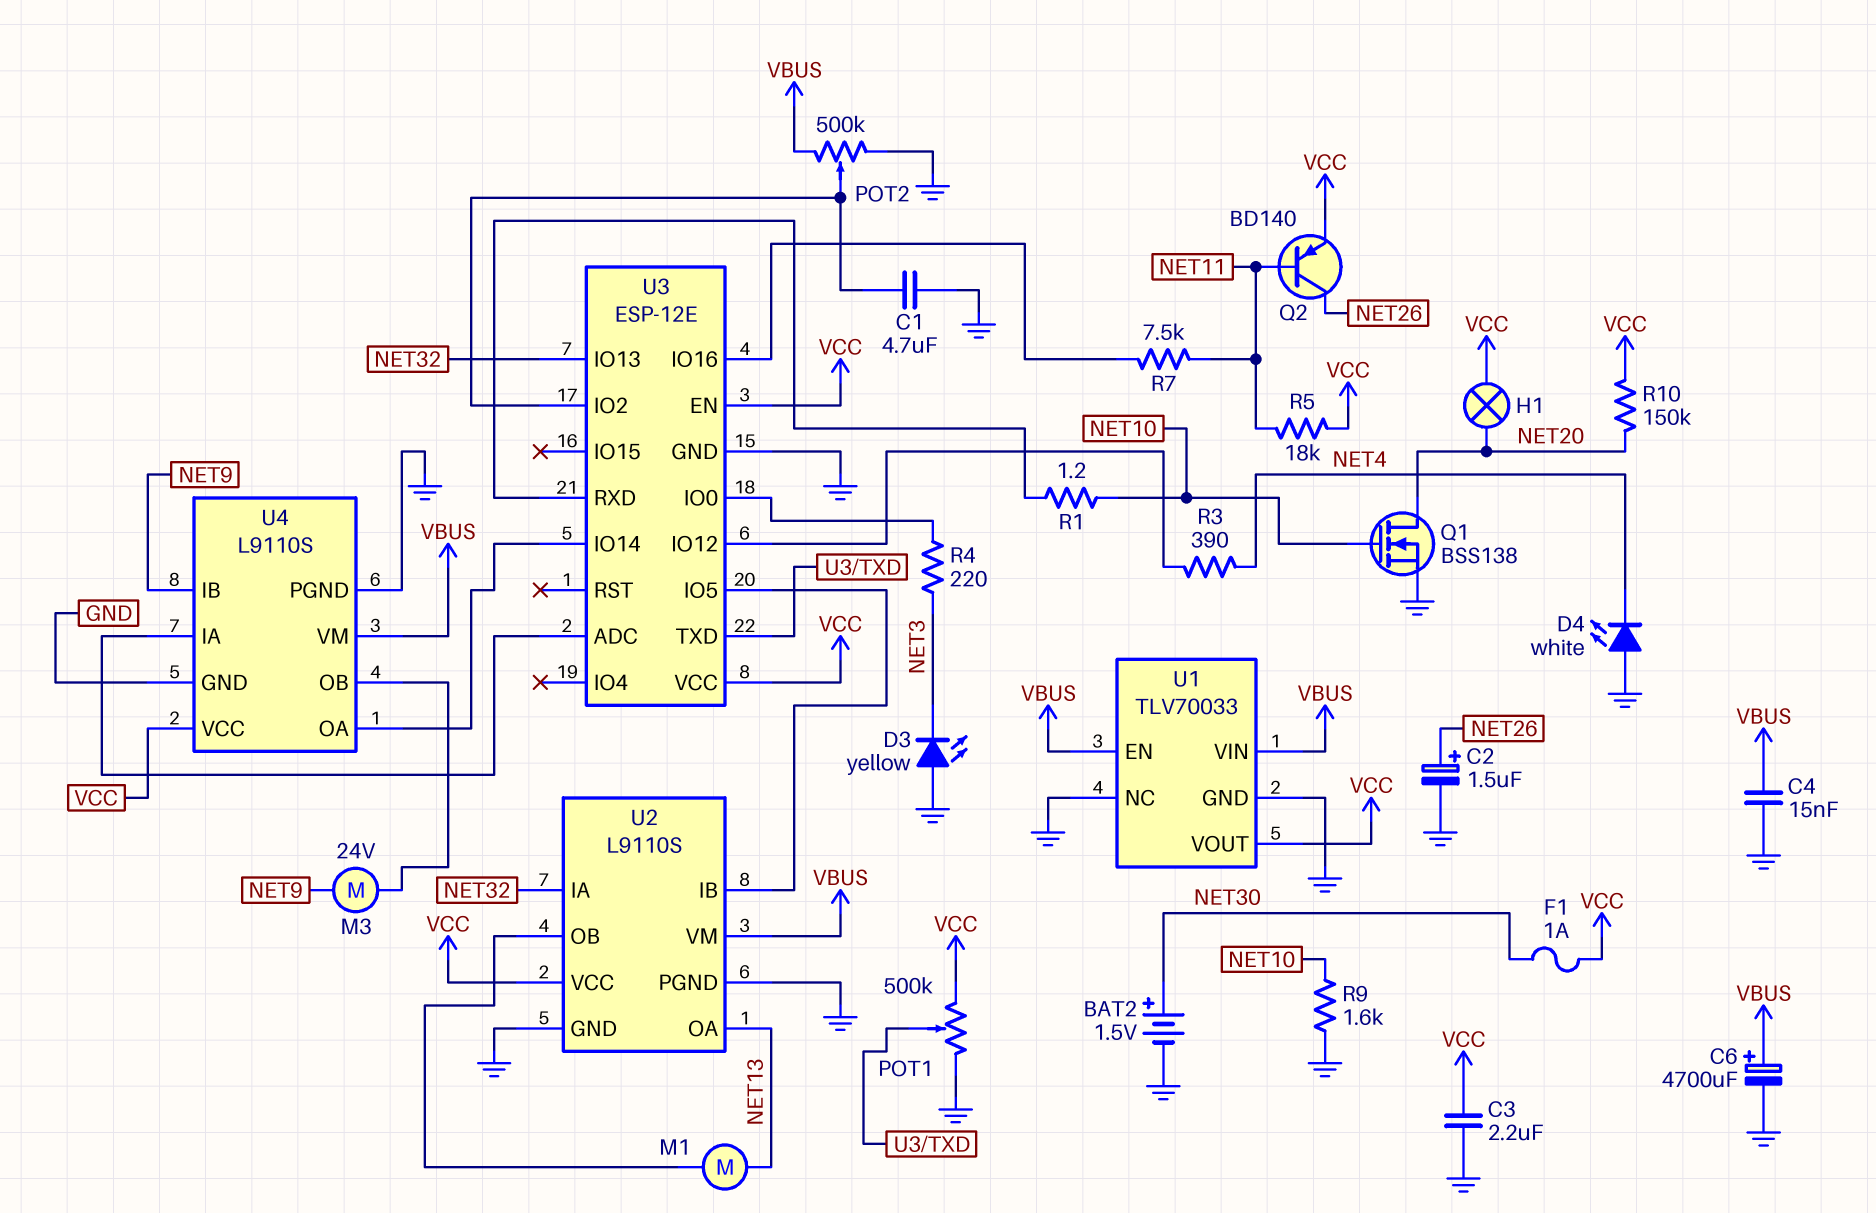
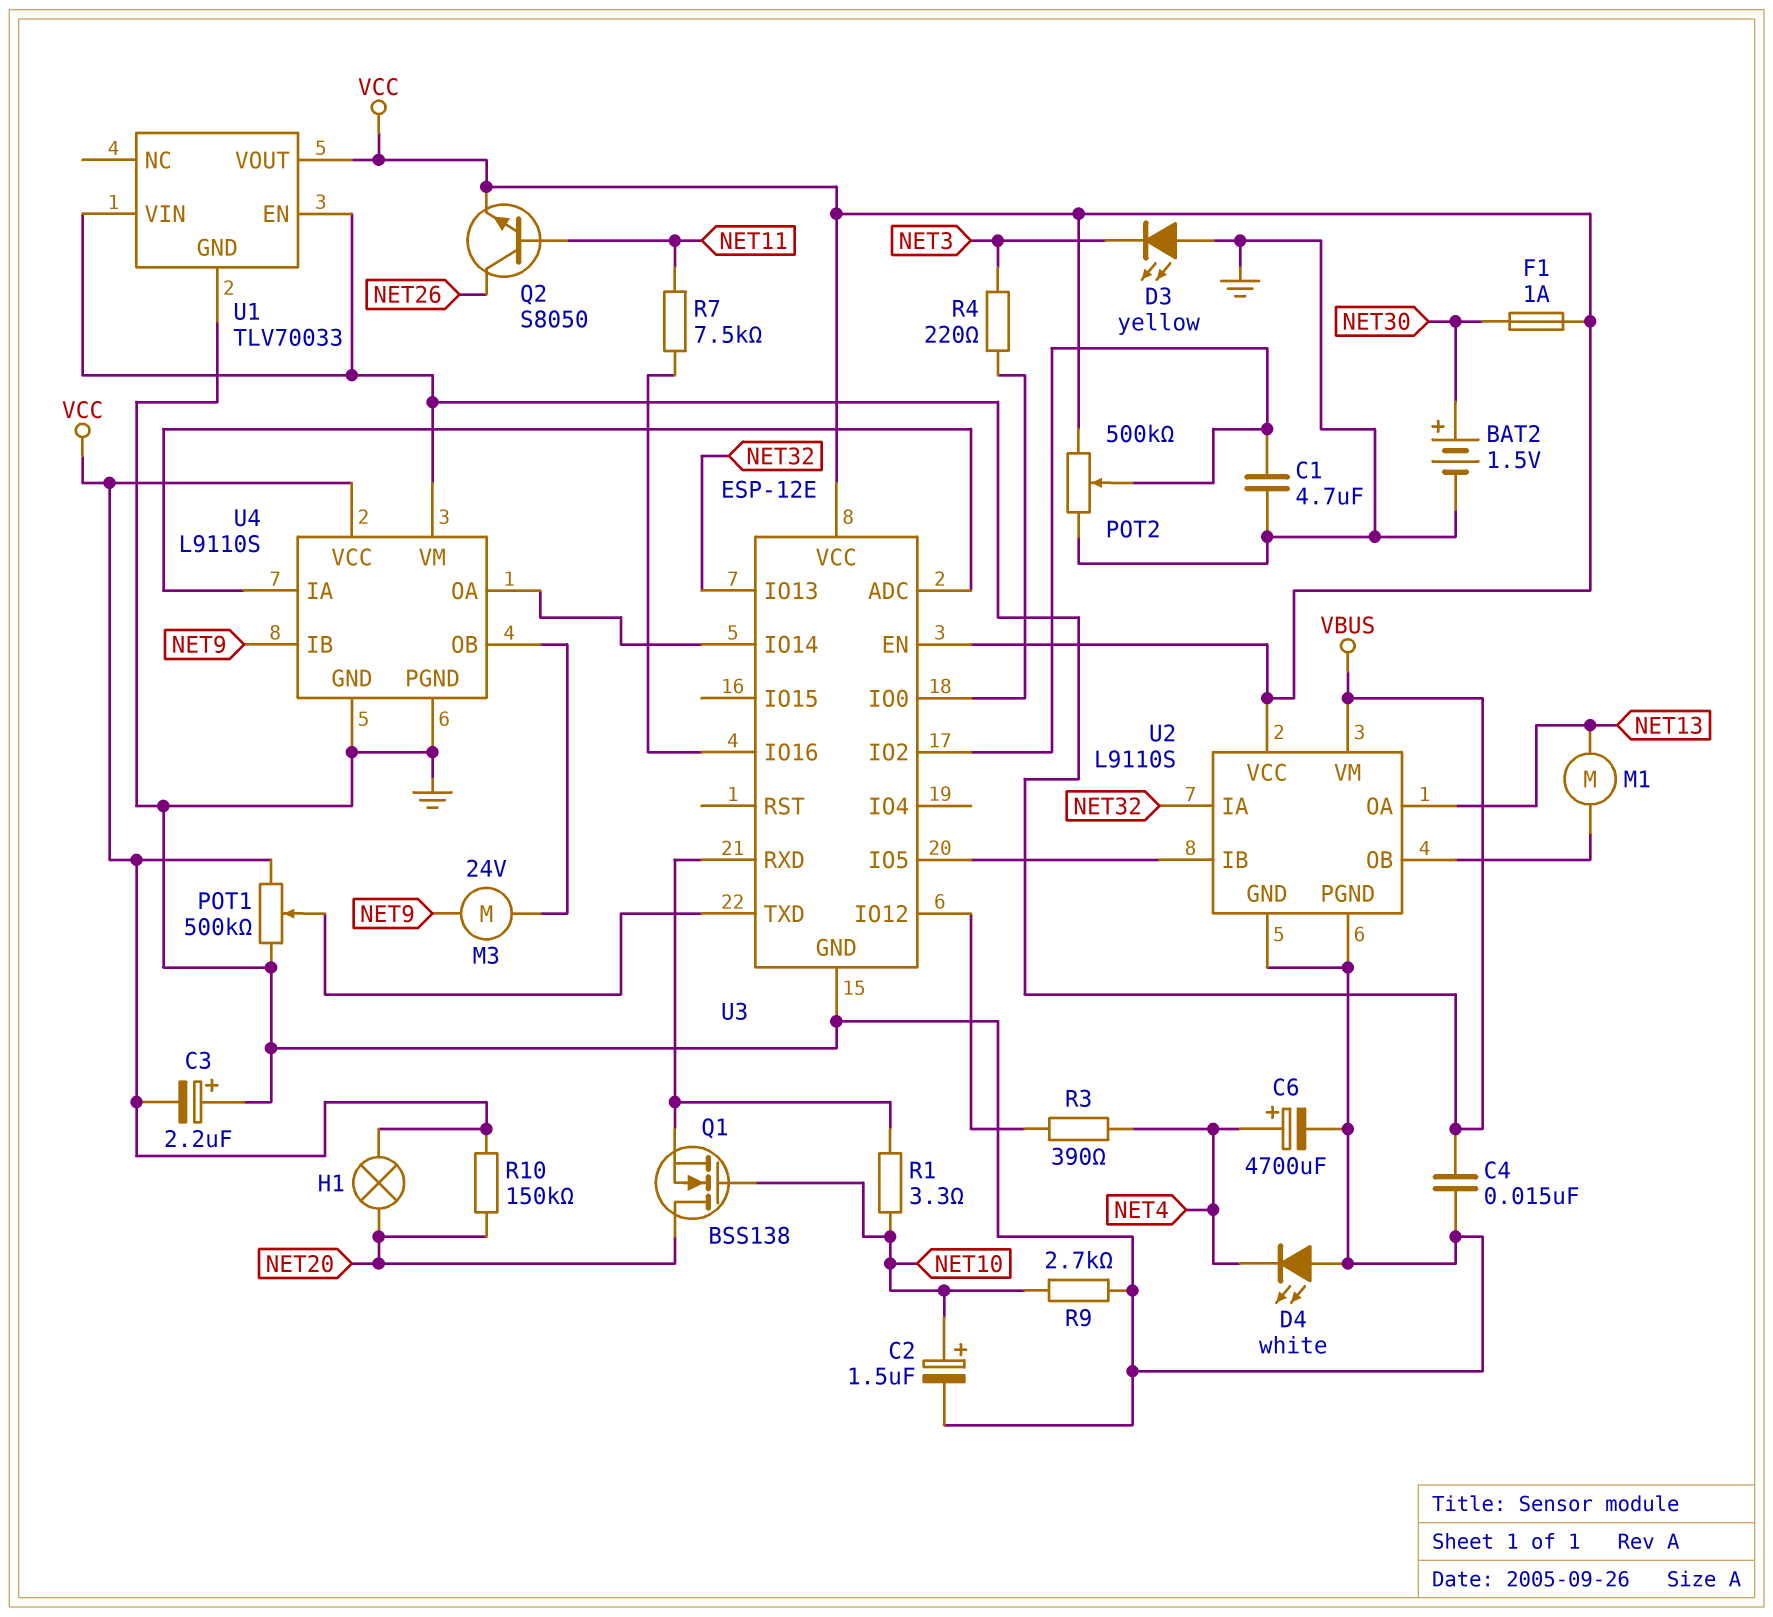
C2: 1.5uF (plus NET26, minus GND) -> 1.5uF (plus NET10, minus GND)
C3: 2.2uF (GND, VCC) -> 2.2uF (plus GND, minus VCC)
C6: 4700uF (plus VBUS, minus GND) -> 4700uF (plus NET4, minus GND)
POT2: 500k (GND, VBUS, wiper U3/IO2) -> 500k (GND, VCC, wiper U3/IO2)
Q1: NMOS BSS138 (G NET10, D NET20, S GND) -> NMOS BSS138 (G NET10, D NET20, S U3/RXD)
Q2: PNP BD140 (B NET11, C NET26, E VCC) -> NPN S8050 (B NET11, C NET26, E VCC)
R1: 1.2 (NET10, U3/RXD) -> 3.3 (NET10, U3/RXD)
R5: 18k (NET11, VCC) -> none
R9: 1.6k (GND, NET10) -> 2.7k (GND, NET10)
U1 pin NC: GND -> none

